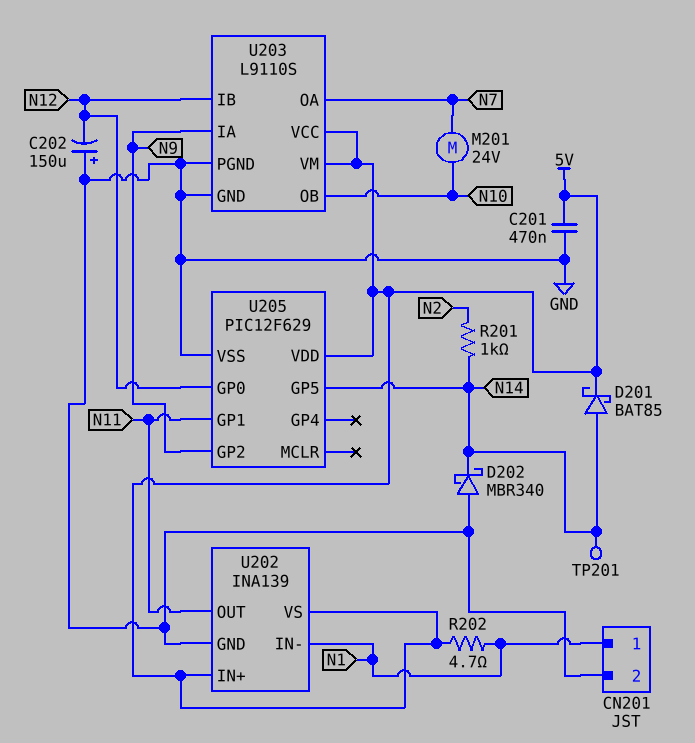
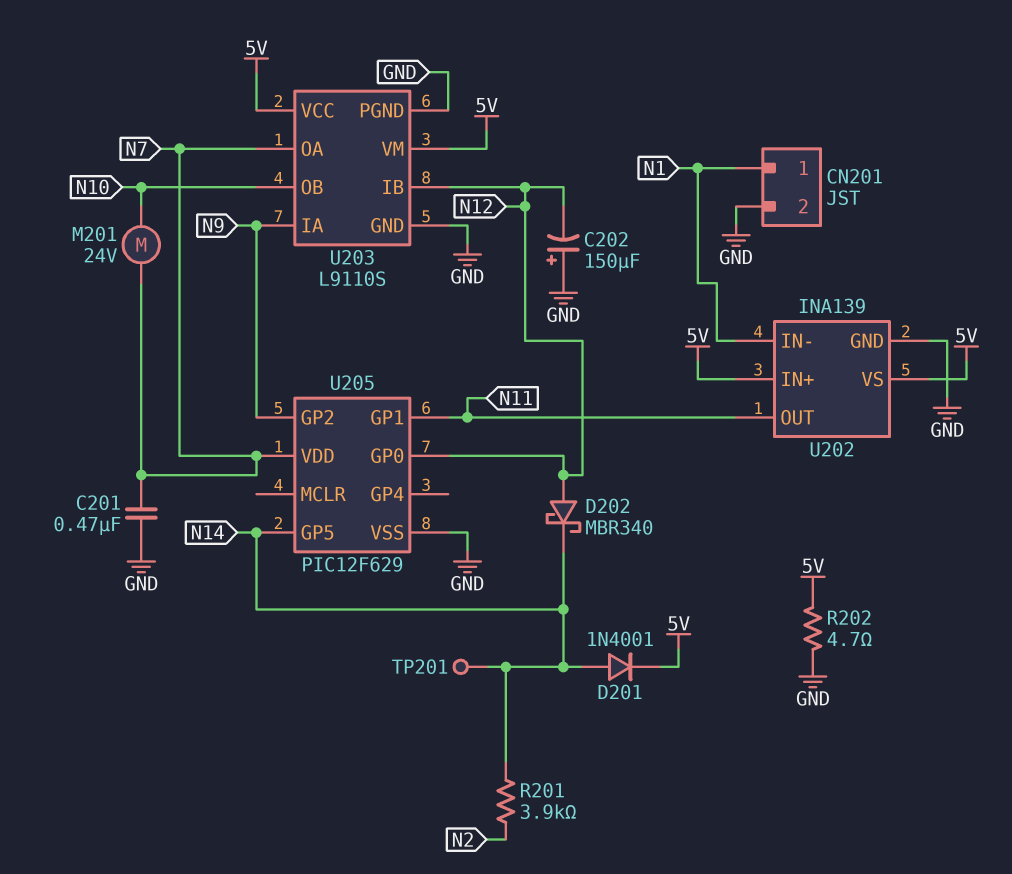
C201: 470nF (5V, GND) -> 470nF (GND, N7)
D201: schottky BAT85 (A N14, K 5V) -> diode 1N4001 (A N14, K 5V)
D202: schottky MBR340 (A GND, K N14) -> schottky MBR340 (A N12, K N14)
R201: 1k (N2, N14) -> 3.9k (N2, N14)
R202: 4.7 (5V, N1) -> 4.7 (5V, GND)
U205 pin VDD: 5V -> N7

